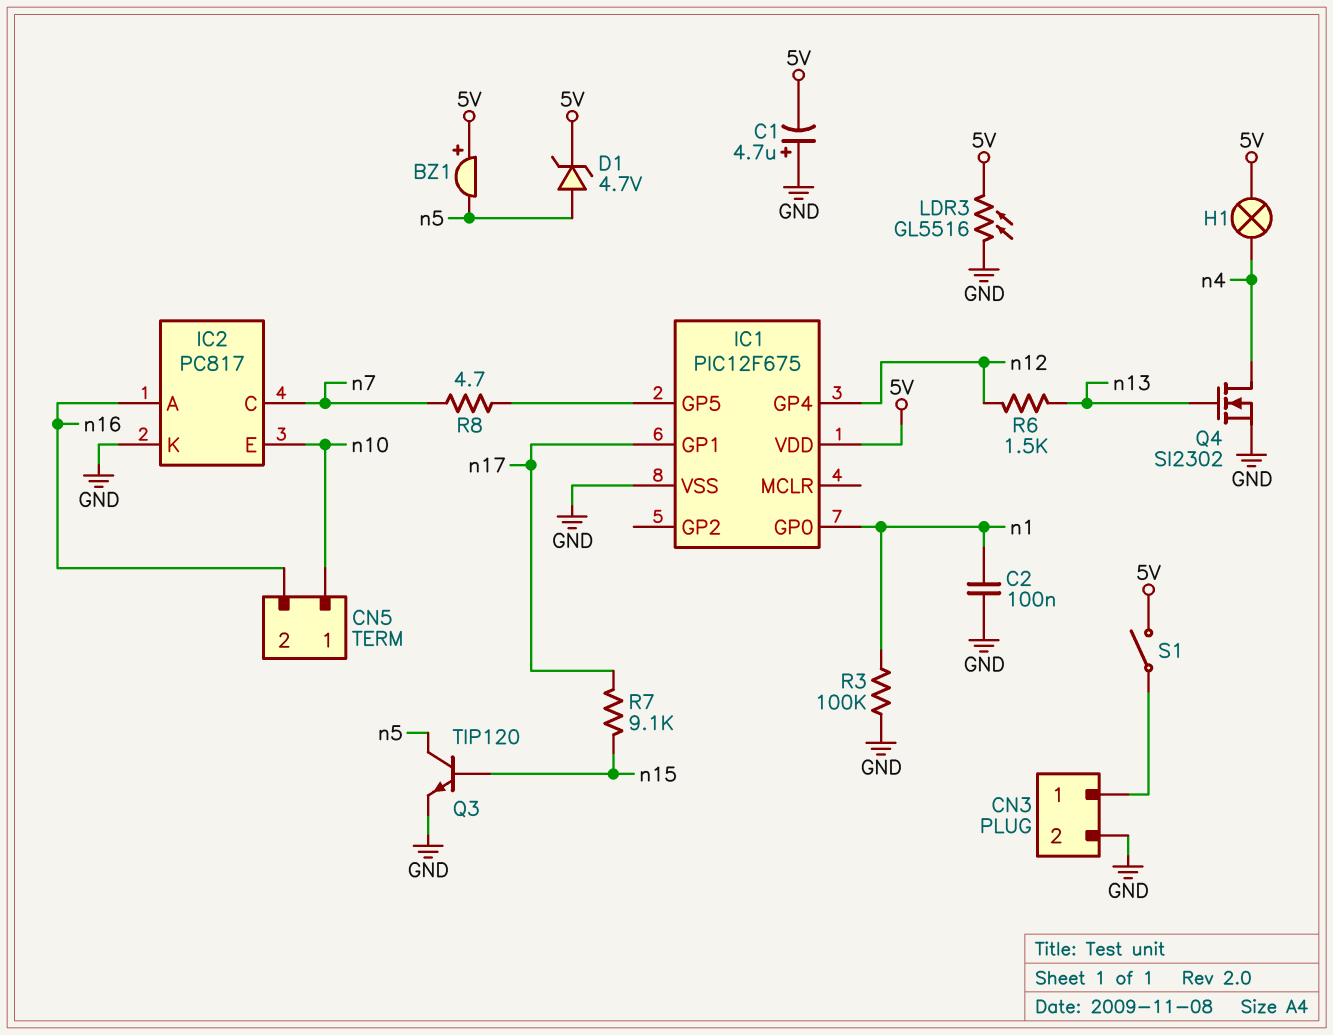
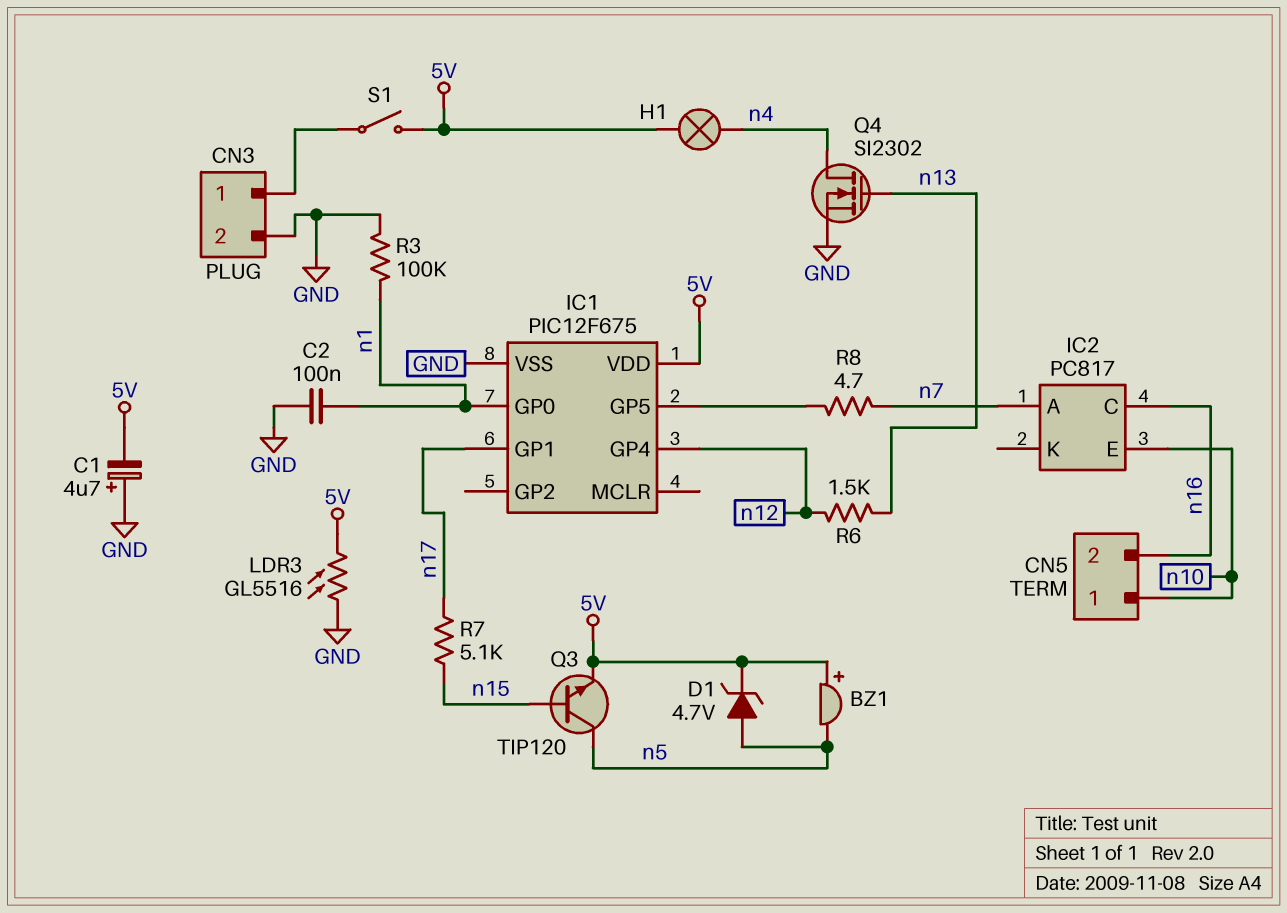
IC2 pin A: n16 -> n7
IC2 pin C: n7 -> n16
IC2 pin K: GND -> none
Q3: NPN TIP120 (B n15, C n5, E GND) -> NPN TIP120 (B n15, C n5, E 5V)
R7: 9.1k (n15, n17) -> 5.1k (n15, n17)

